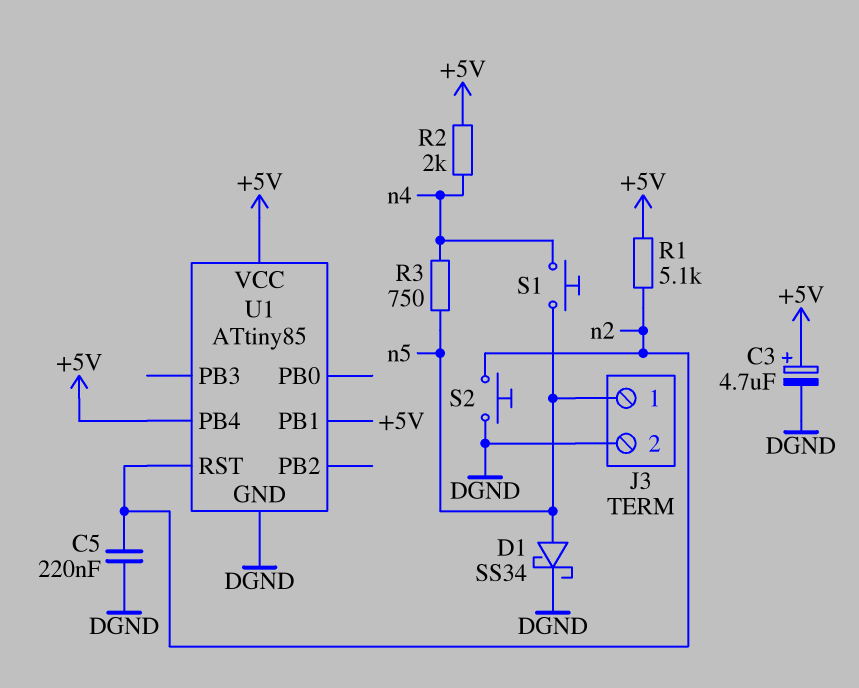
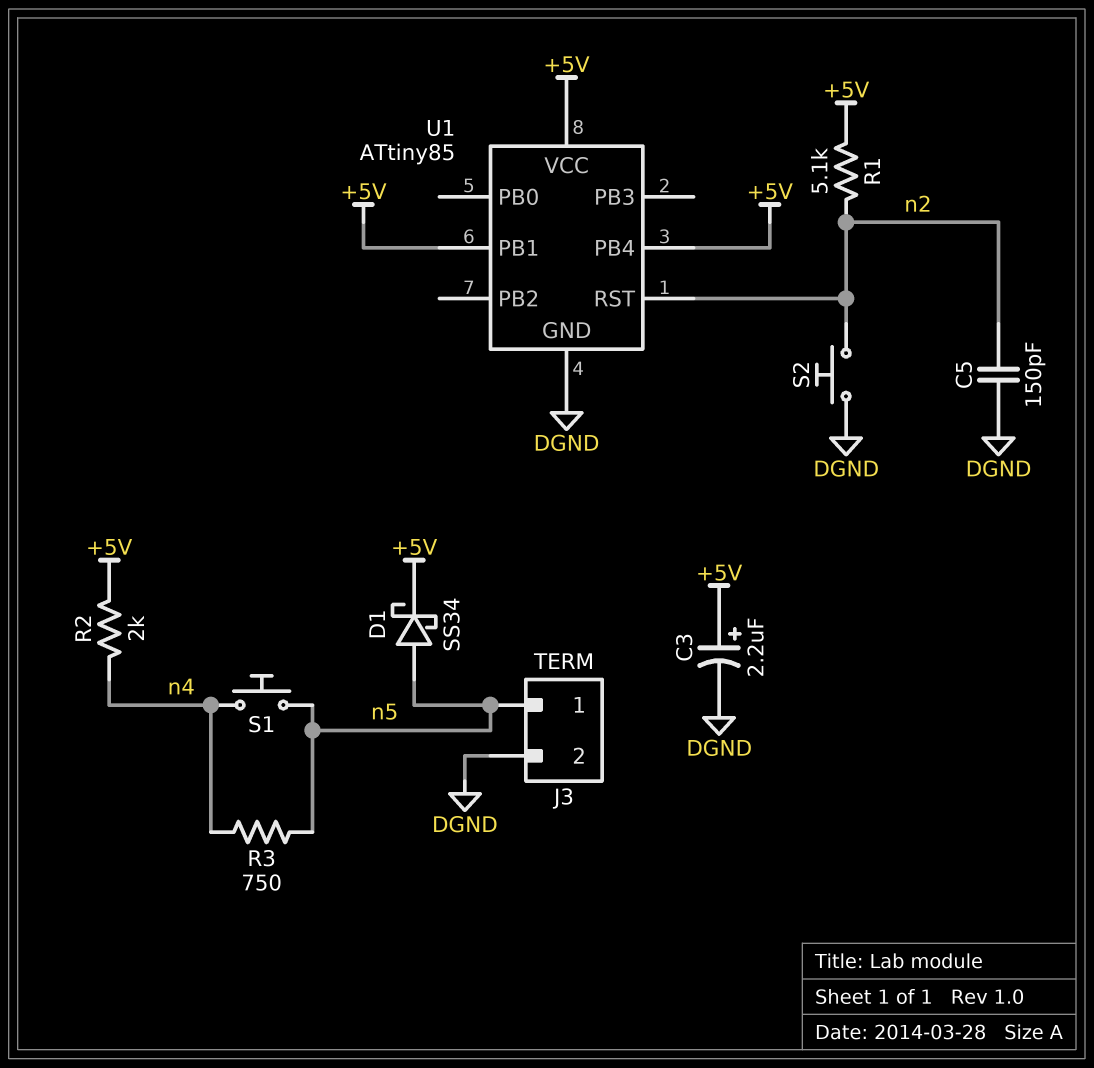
C3: 4.7uF (plus +5V, minus DGND) -> 2.2uF (plus +5V, minus DGND)
C5: 220nF (DGND, n2) -> 150pF (DGND, n2)
D1: schottky SS34 (A n5, K DGND) -> schottky SS34 (A n5, K +5V)

